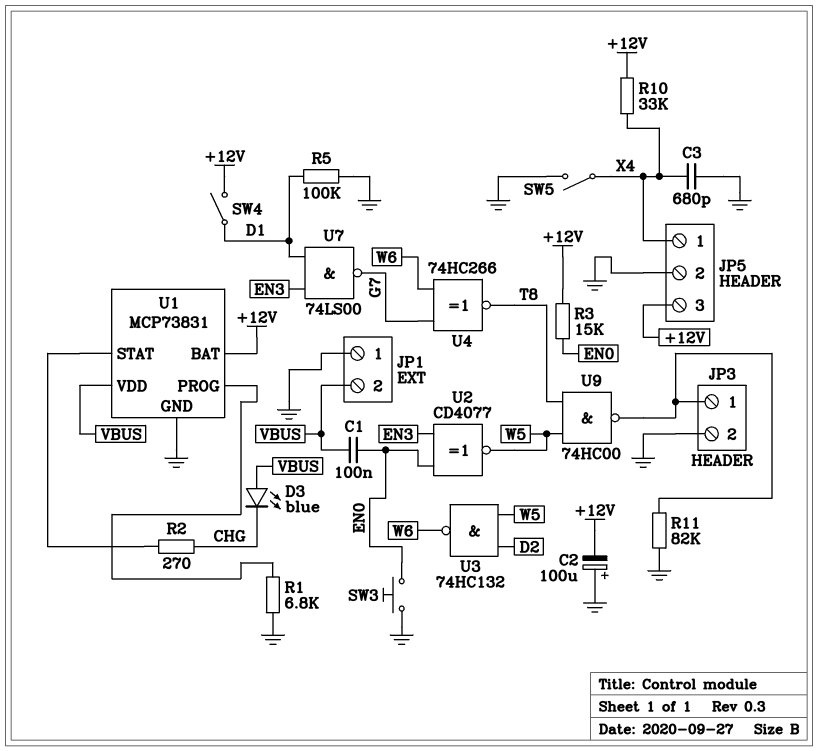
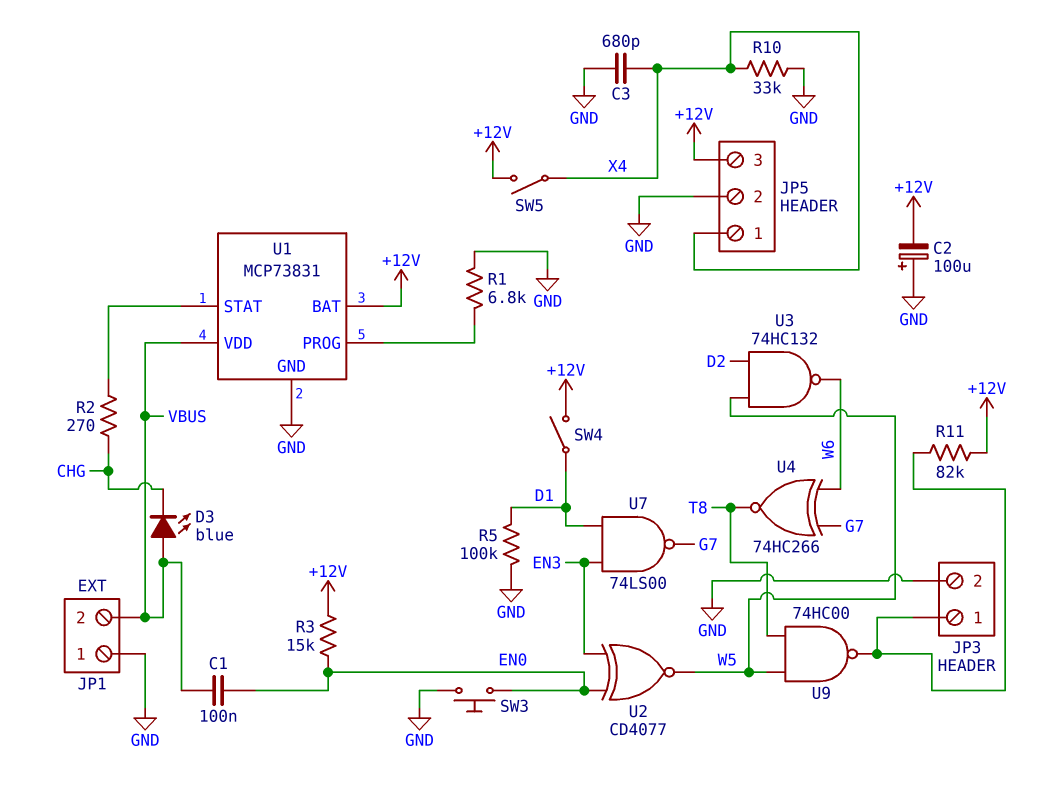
R10: 33k (+12V, X4) -> 33k (GND, X4)
R11: 82k (GND, JP3/1) -> 82k (+12V, JP3/1)
SW5: switch (GND, X4) -> switch (+12V, X4)

